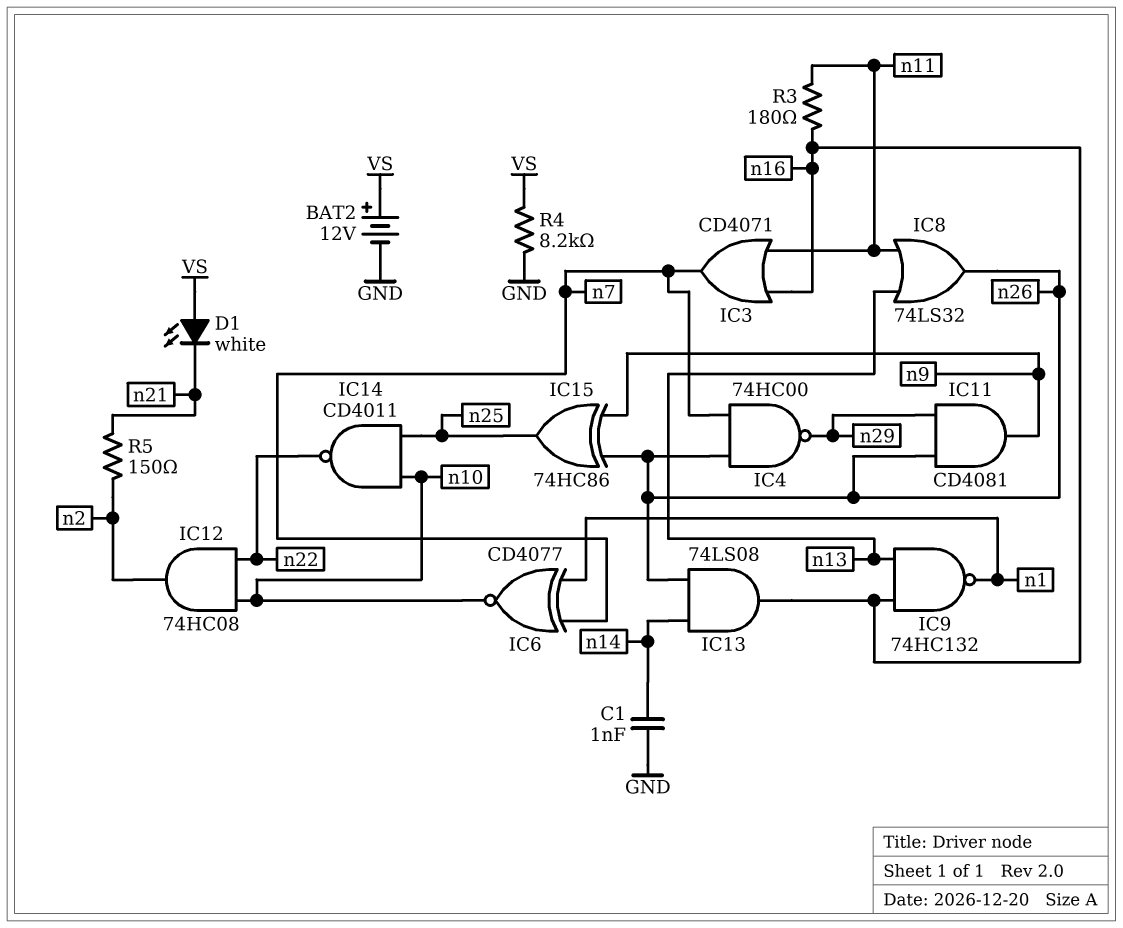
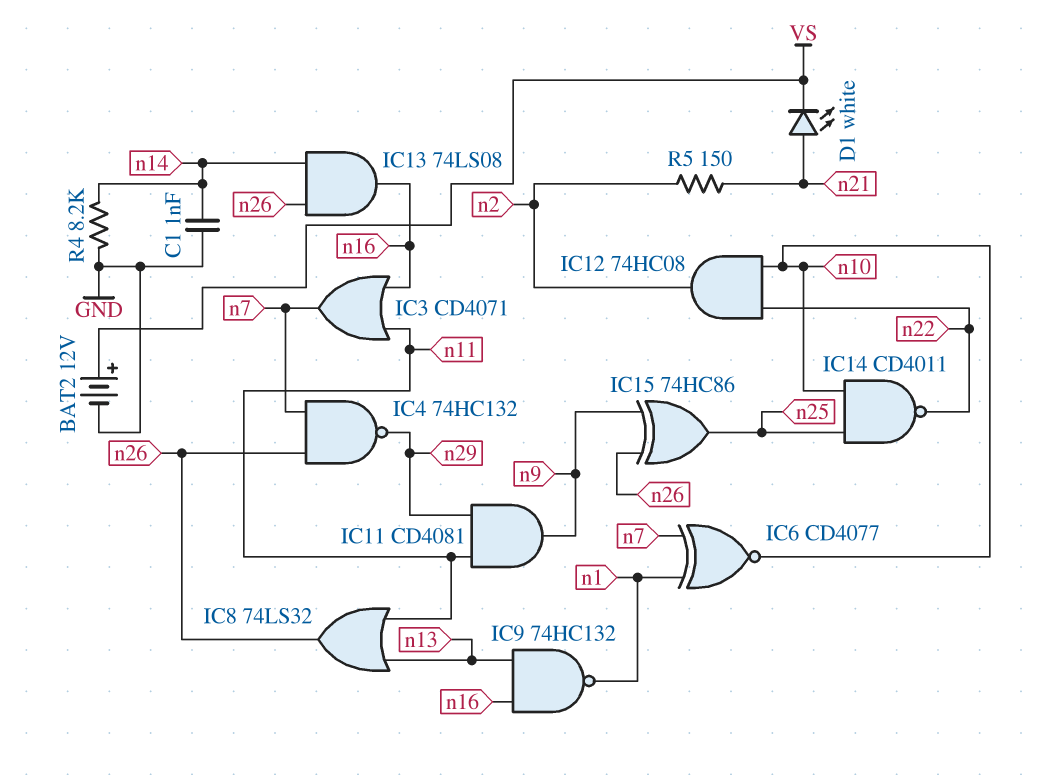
D1: LED white (A VS, K n21) -> LED white (A n21, K VS)
IC4: NAND 74HC00 (in n7, in n26, out n29) -> NAND 74HC132 (in n7, in n26, out n29)
IC11: AND CD4081 (in n26, in n29, out n9) -> AND CD4081 (in n11, in n29, out n9)
R3: 180 (n11, n16) -> none
R4: 8.2k (GND, VS) -> 8.2k (GND, n14)

